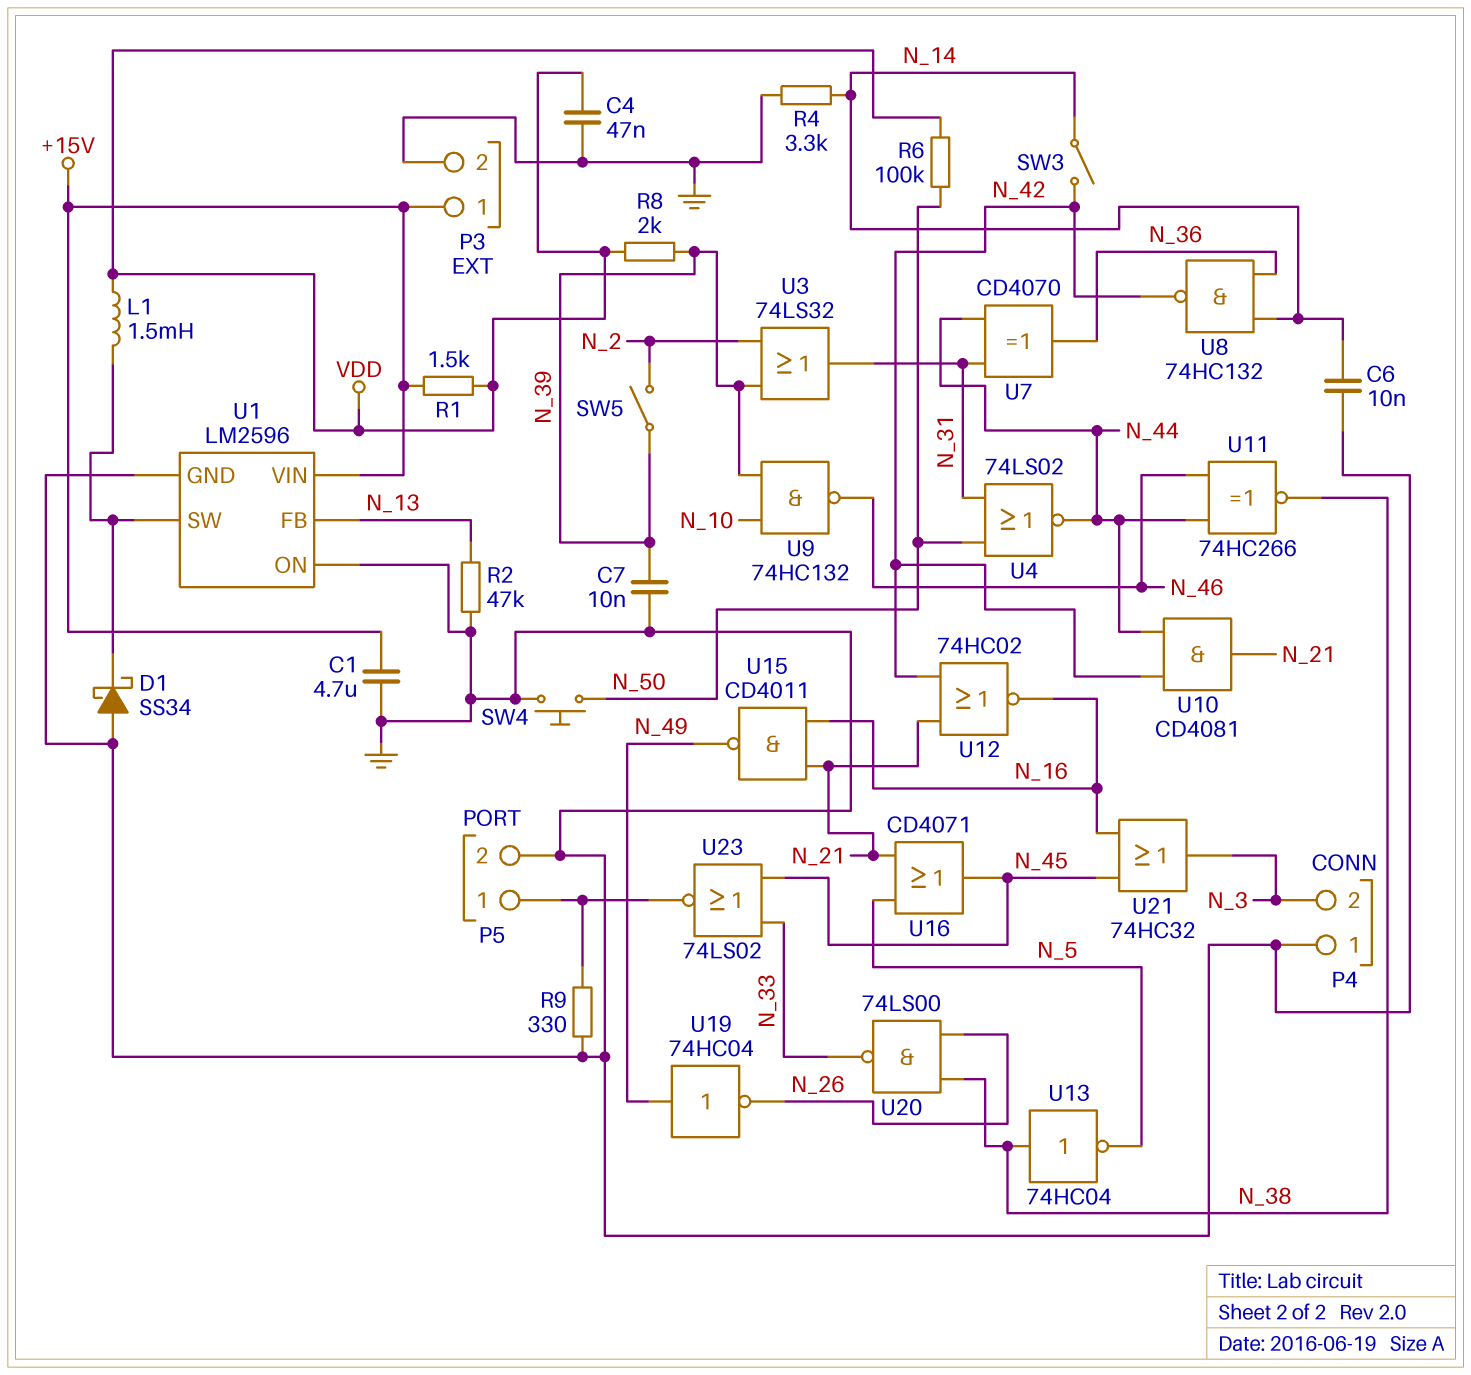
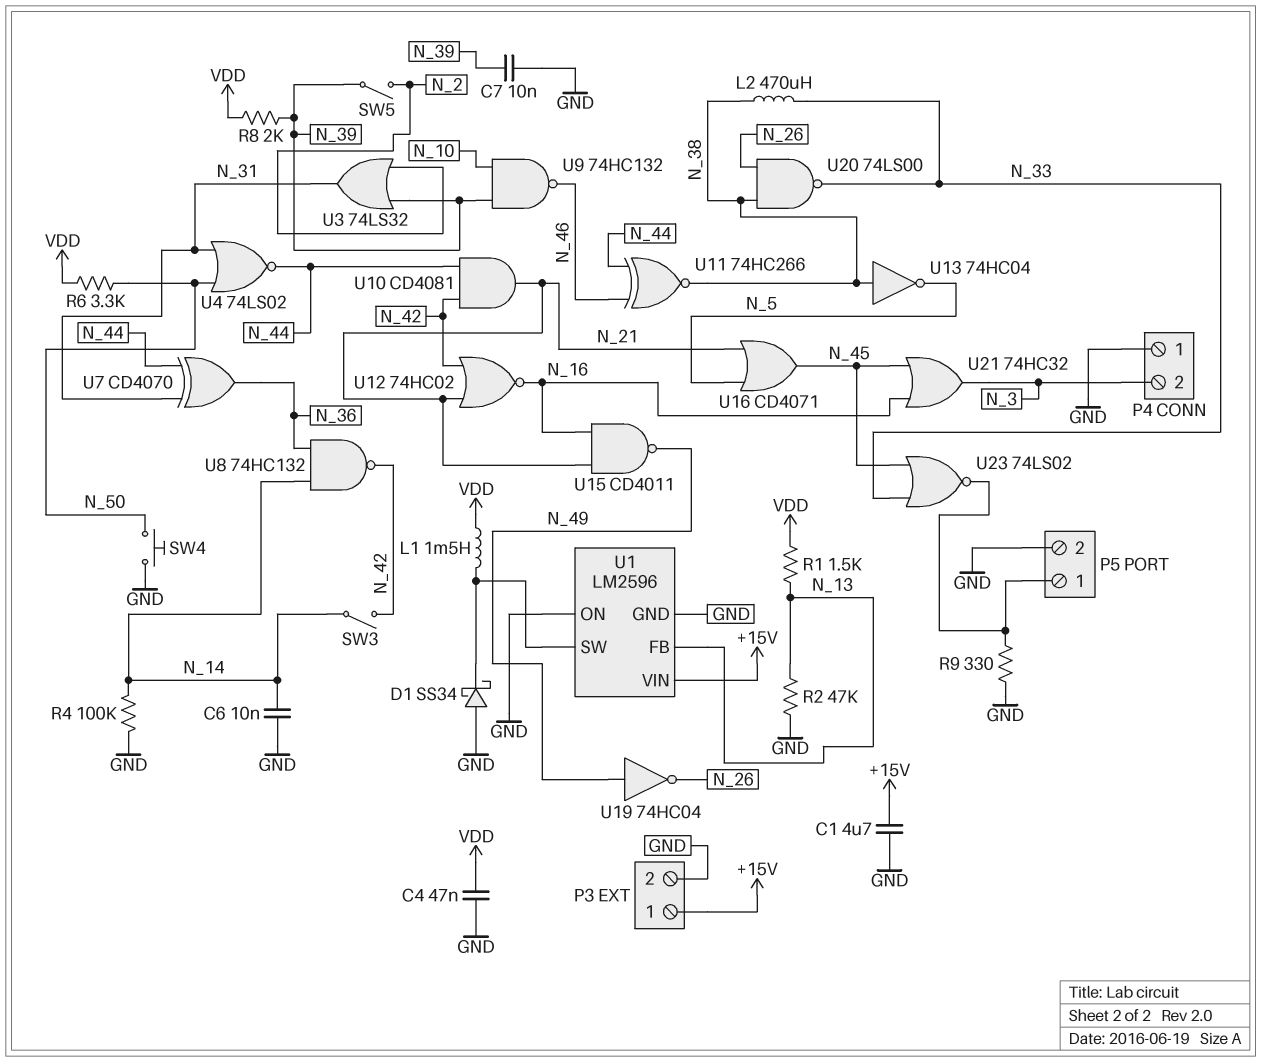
L2: none -> 470uH (N_33, N_38)
R1: 1.5k (+15V, VDD) -> 1.5k (N_13, VDD)
R4: 3.3k (GND, N_14) -> 100k (GND, N_14)
R6: 100k (N_50, VDD) -> 3.3k (N_50, VDD)

